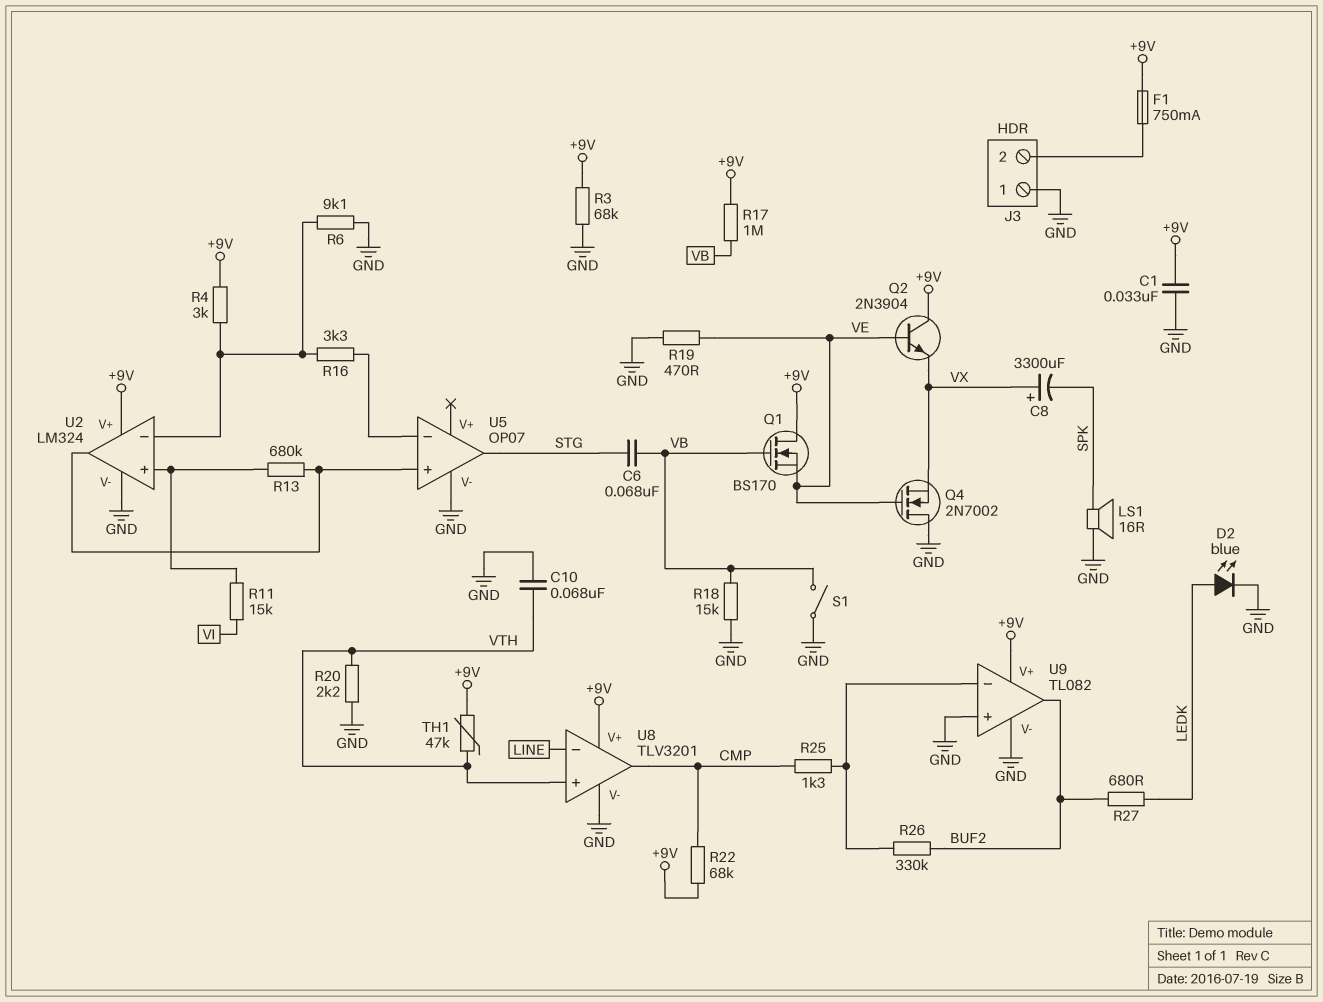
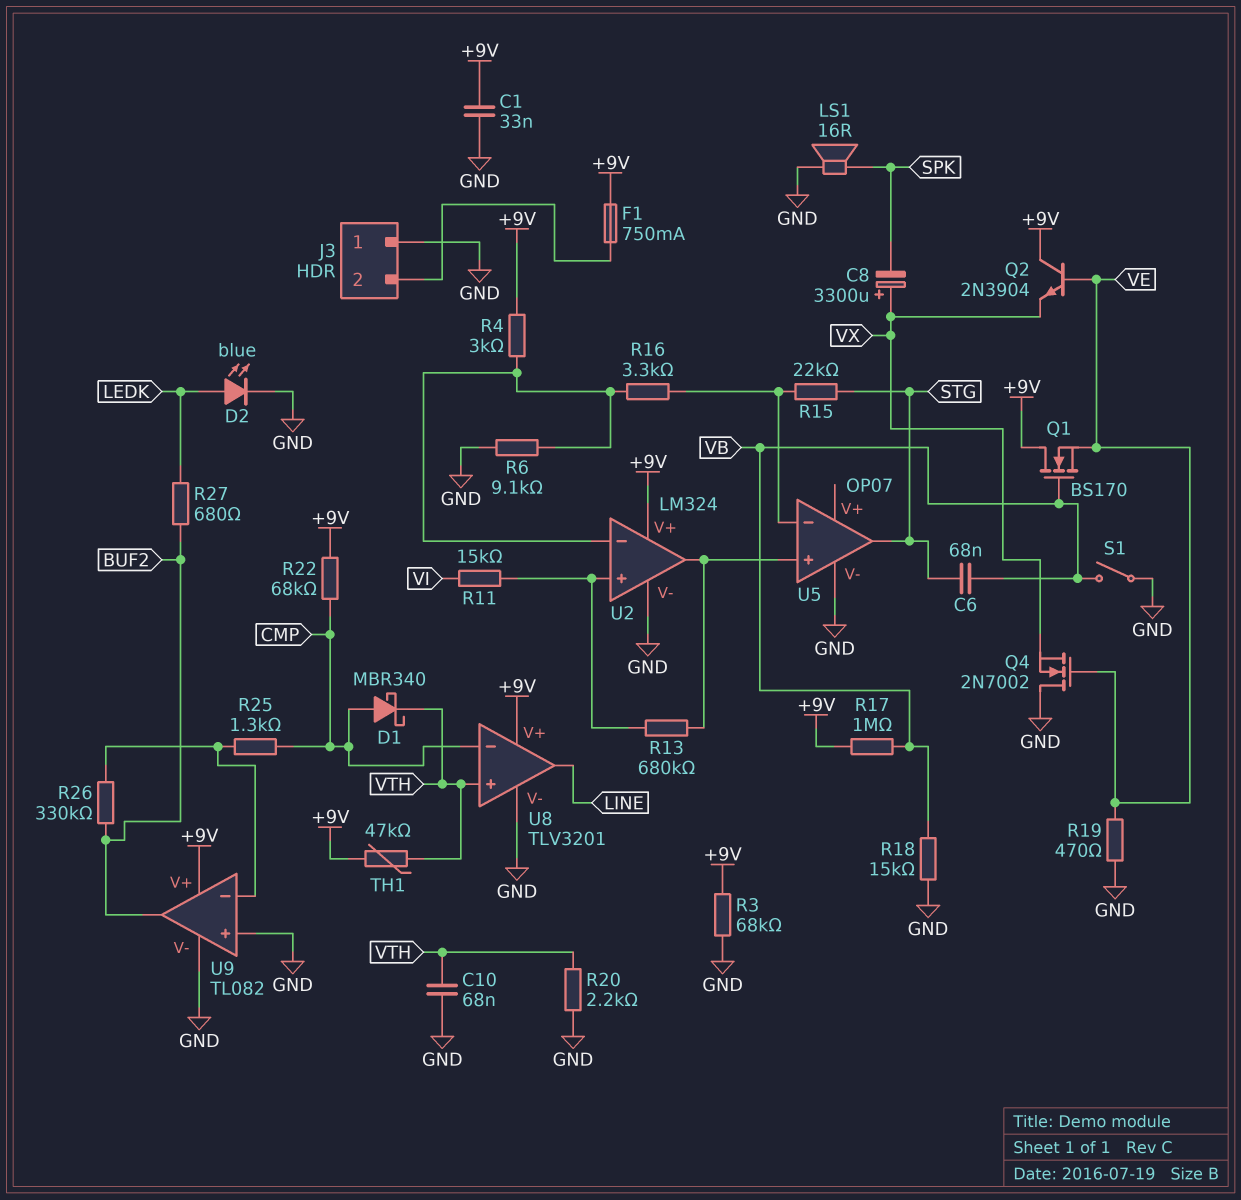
D1: none -> schottky MBR340 (A CMP, K VTH)
R15: none -> 22k (STG, U5/in-)
U8 pin in-: LINE -> CMP
U8 pin out: CMP -> LINE

